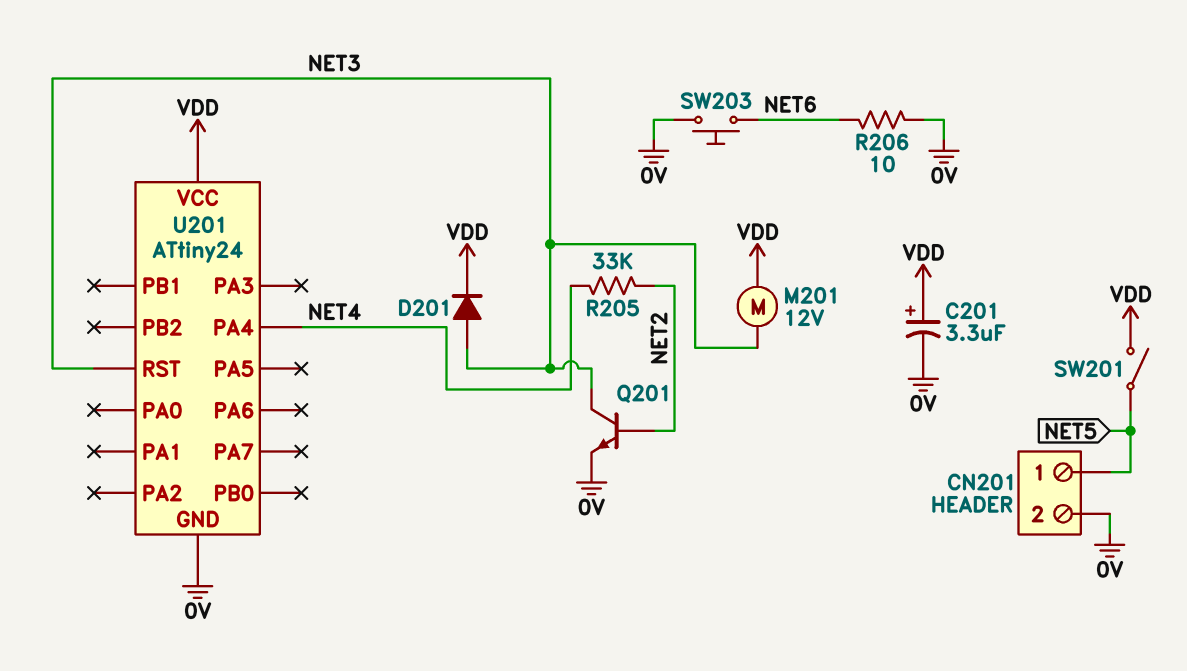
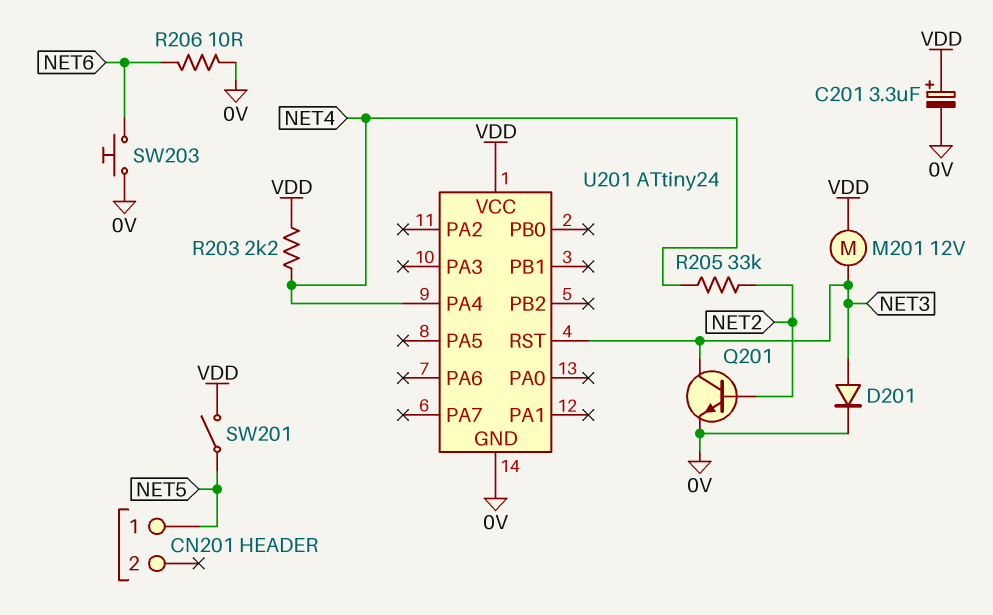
CN201 pin 2: 0V -> none
D201: diode (A NET3, K VDD) -> diode (A NET3, K 0V)
R203: none -> 2.2k (NET4, VDD)

